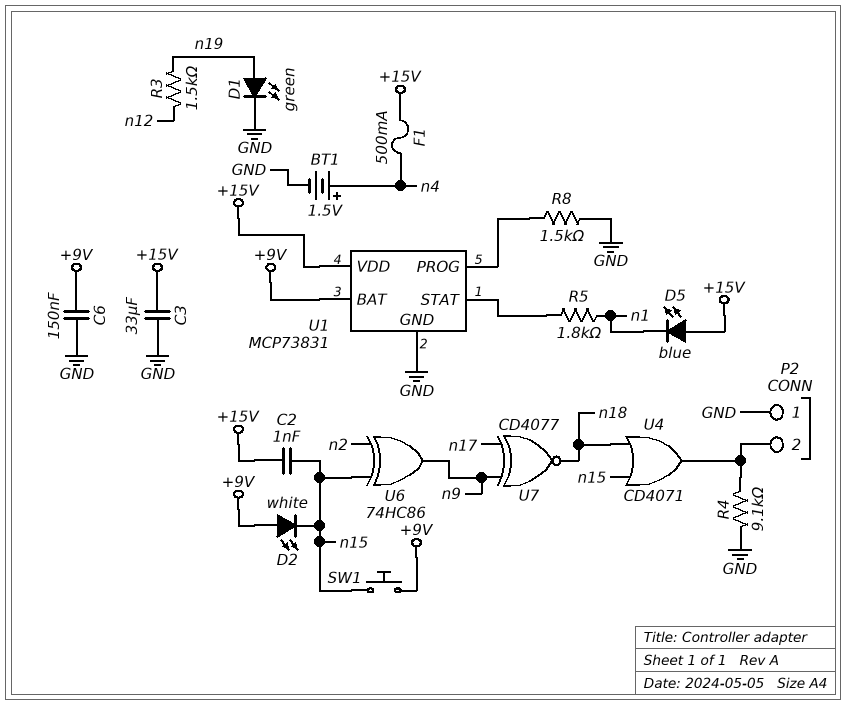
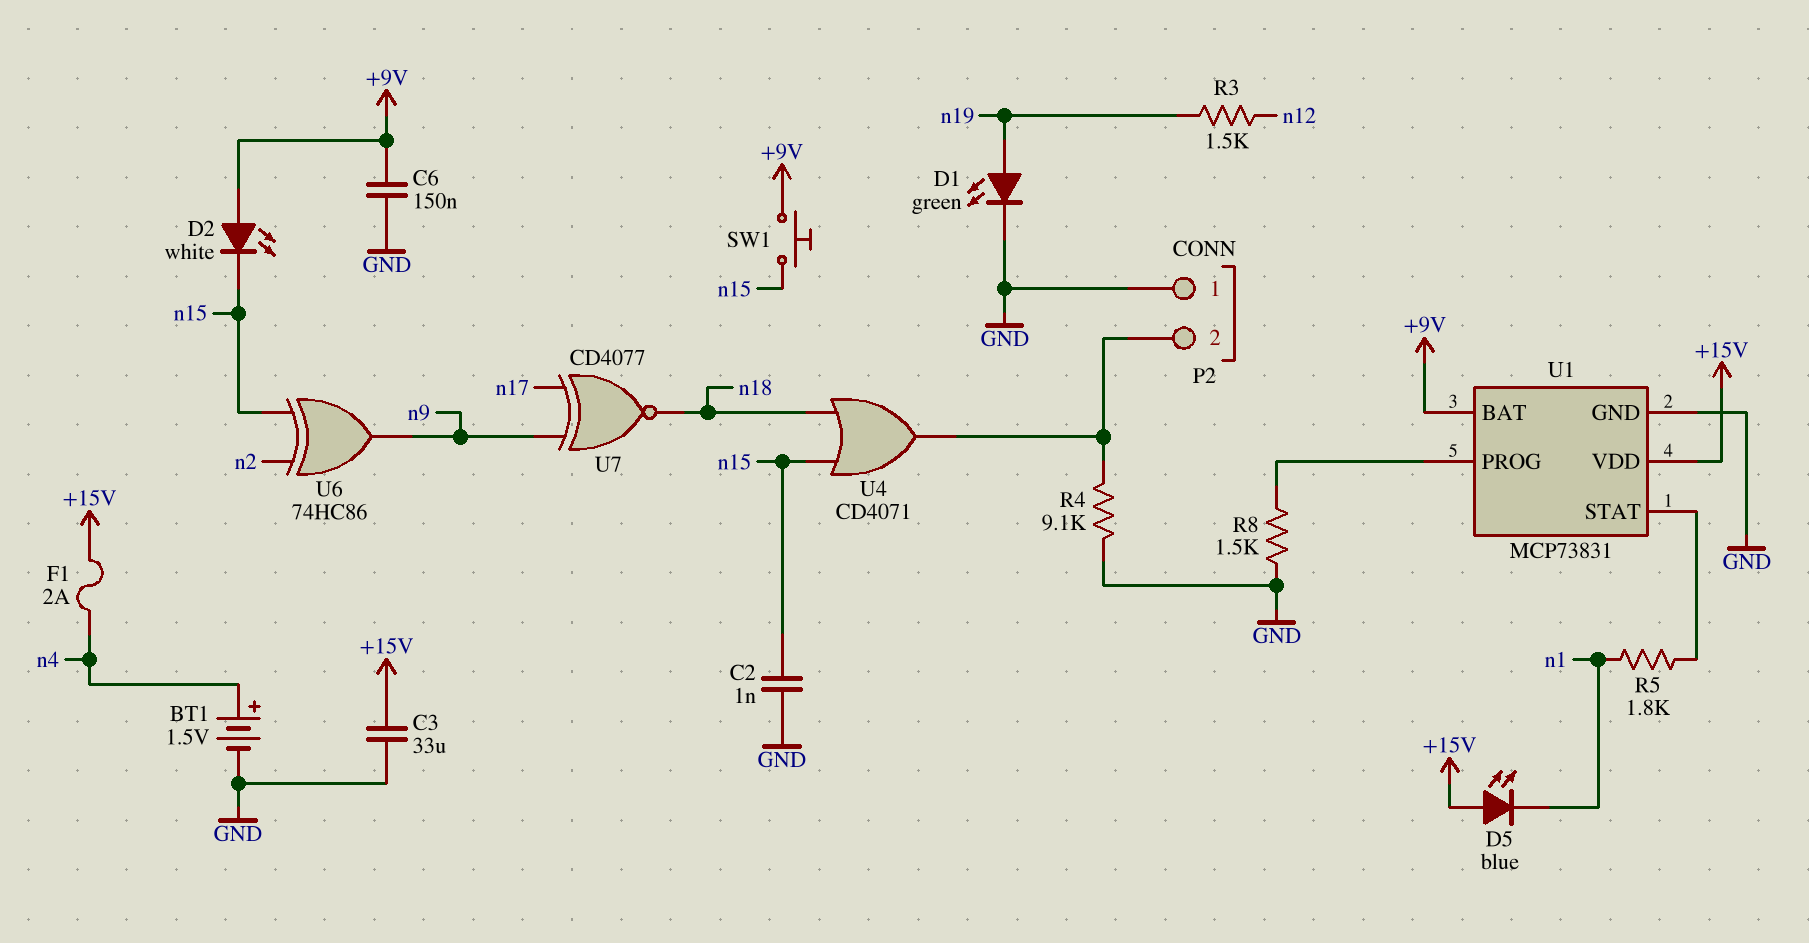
C2: 1nF (+15V, n15) -> 1nF (GND, n15)
F1: 500mA (+15V, n4) -> 2A (+15V, n4)

